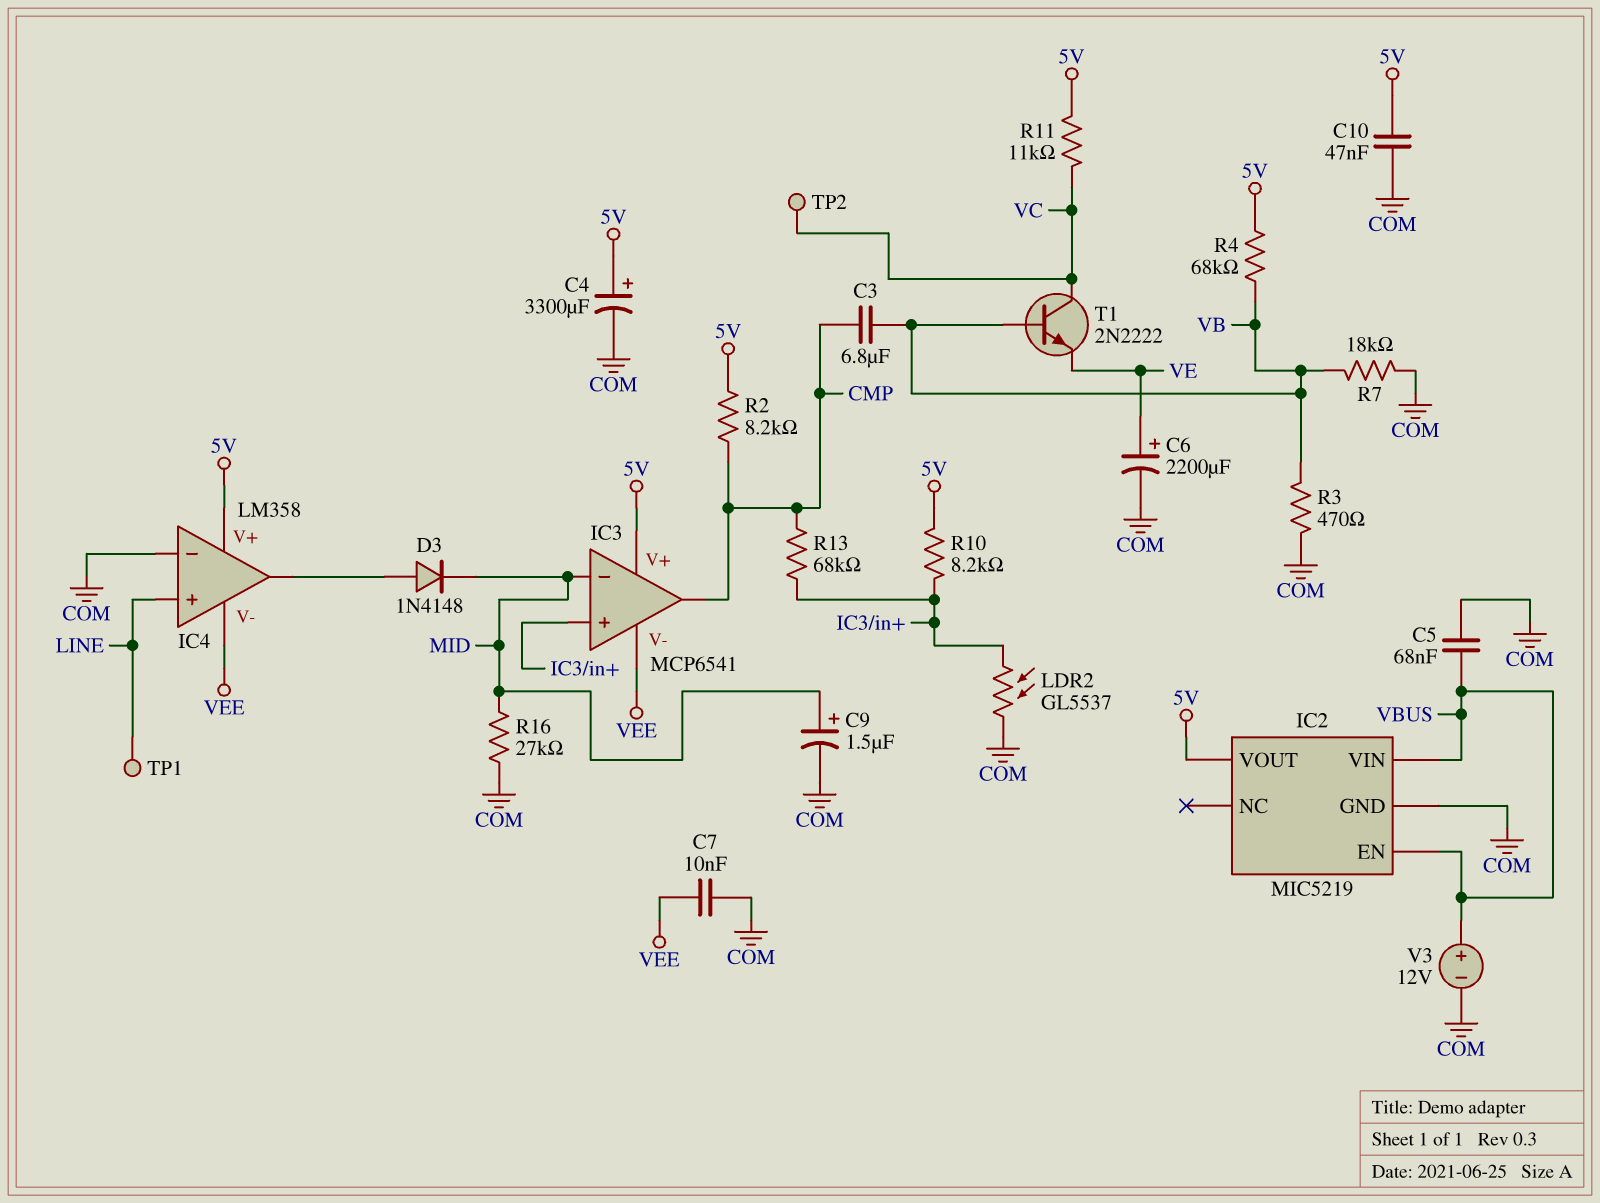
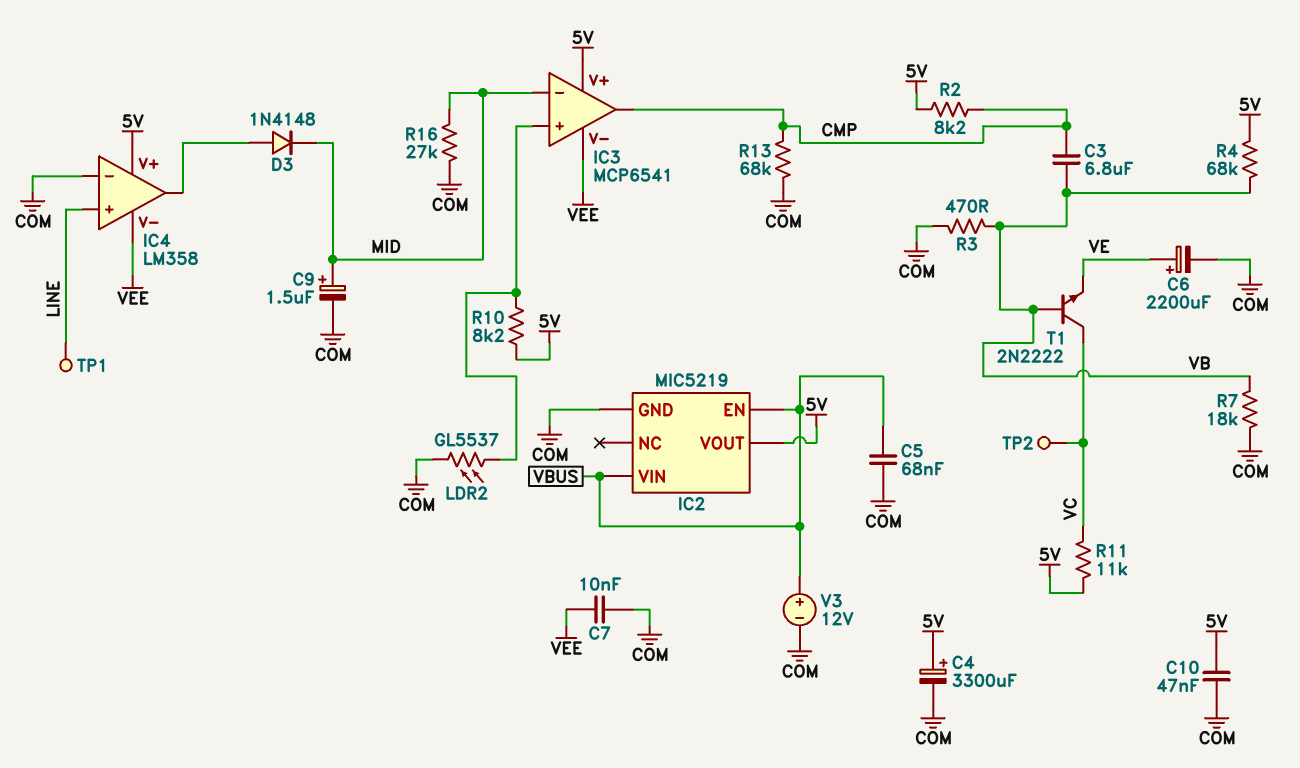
R13: 68k (CMP, IC3/in+) -> 68k (CMP, COM)

